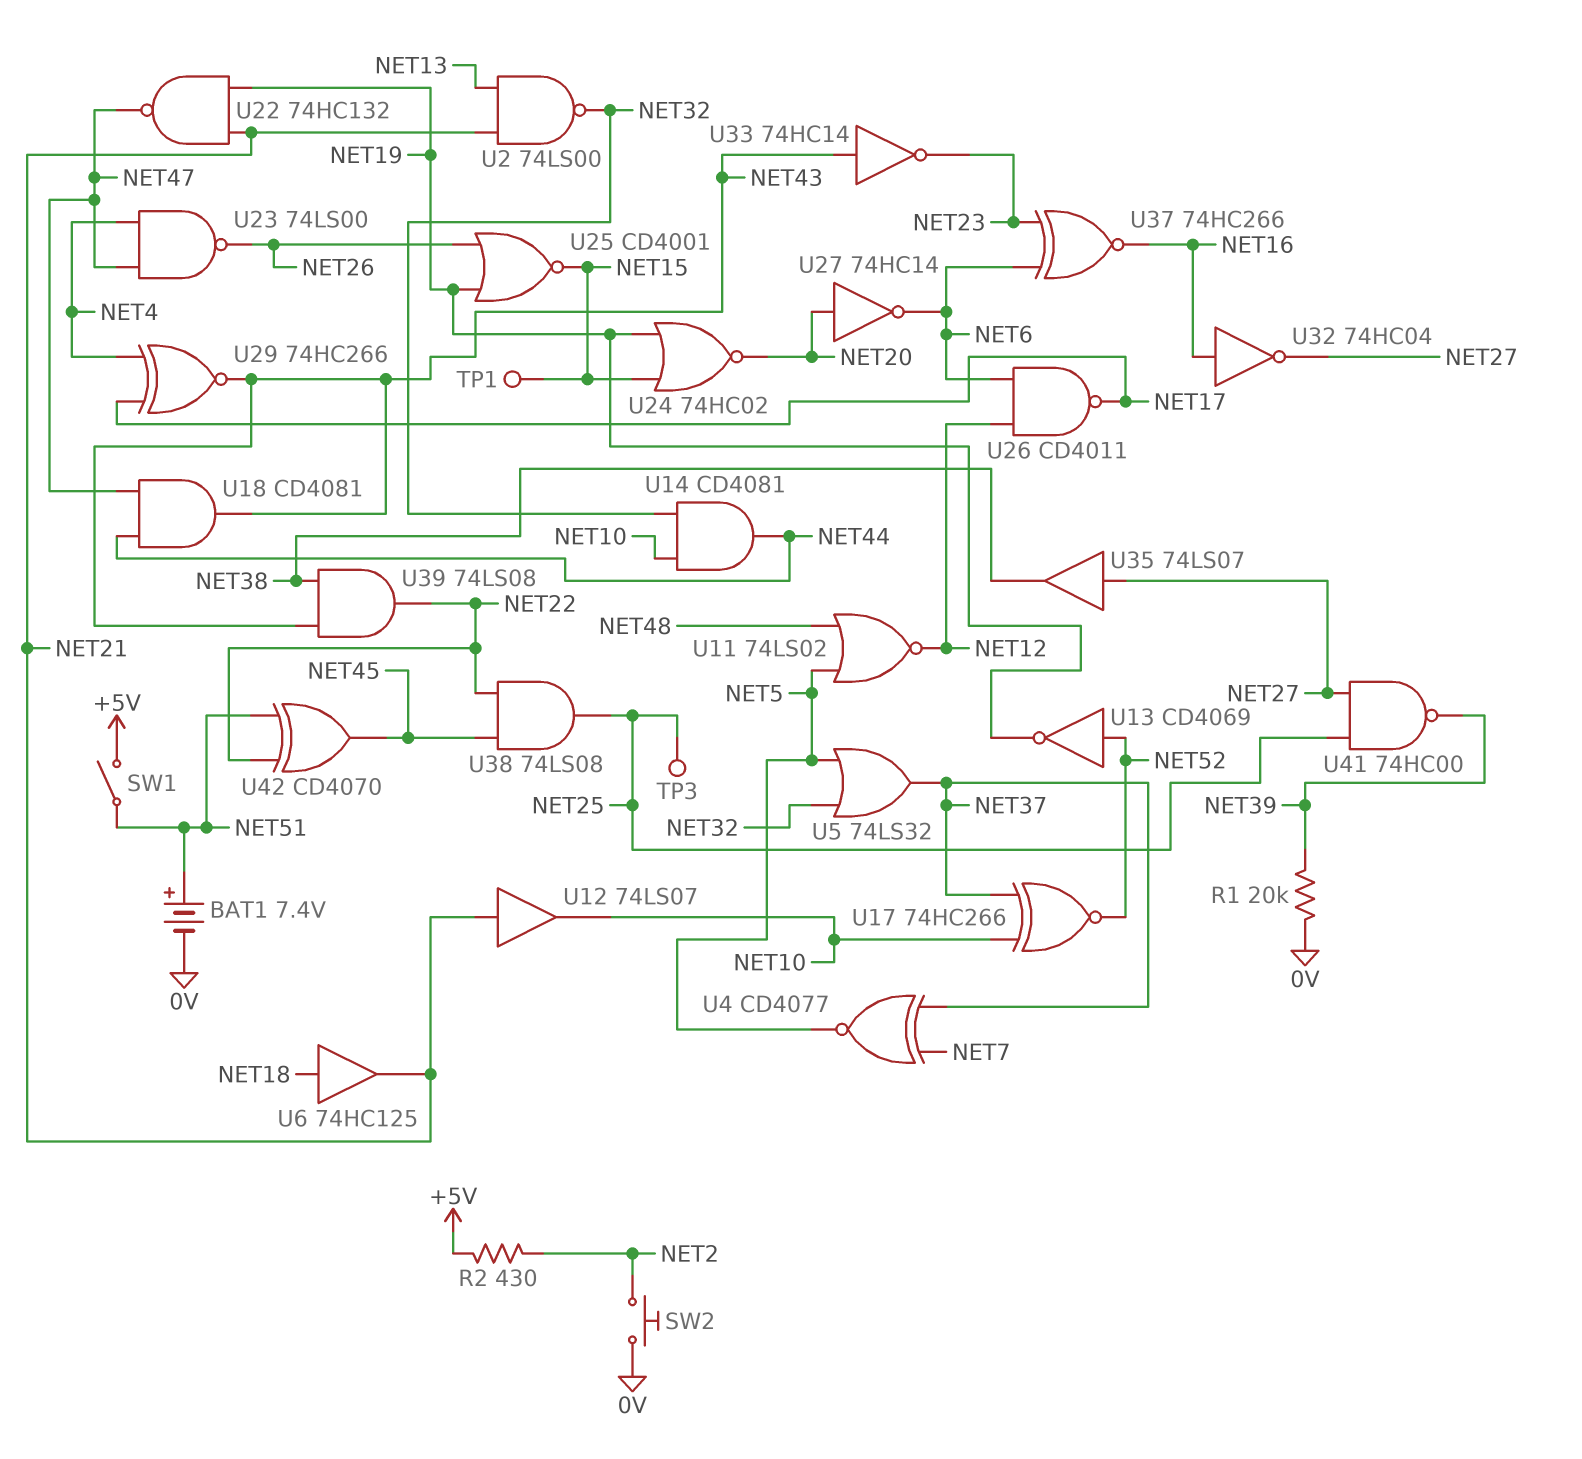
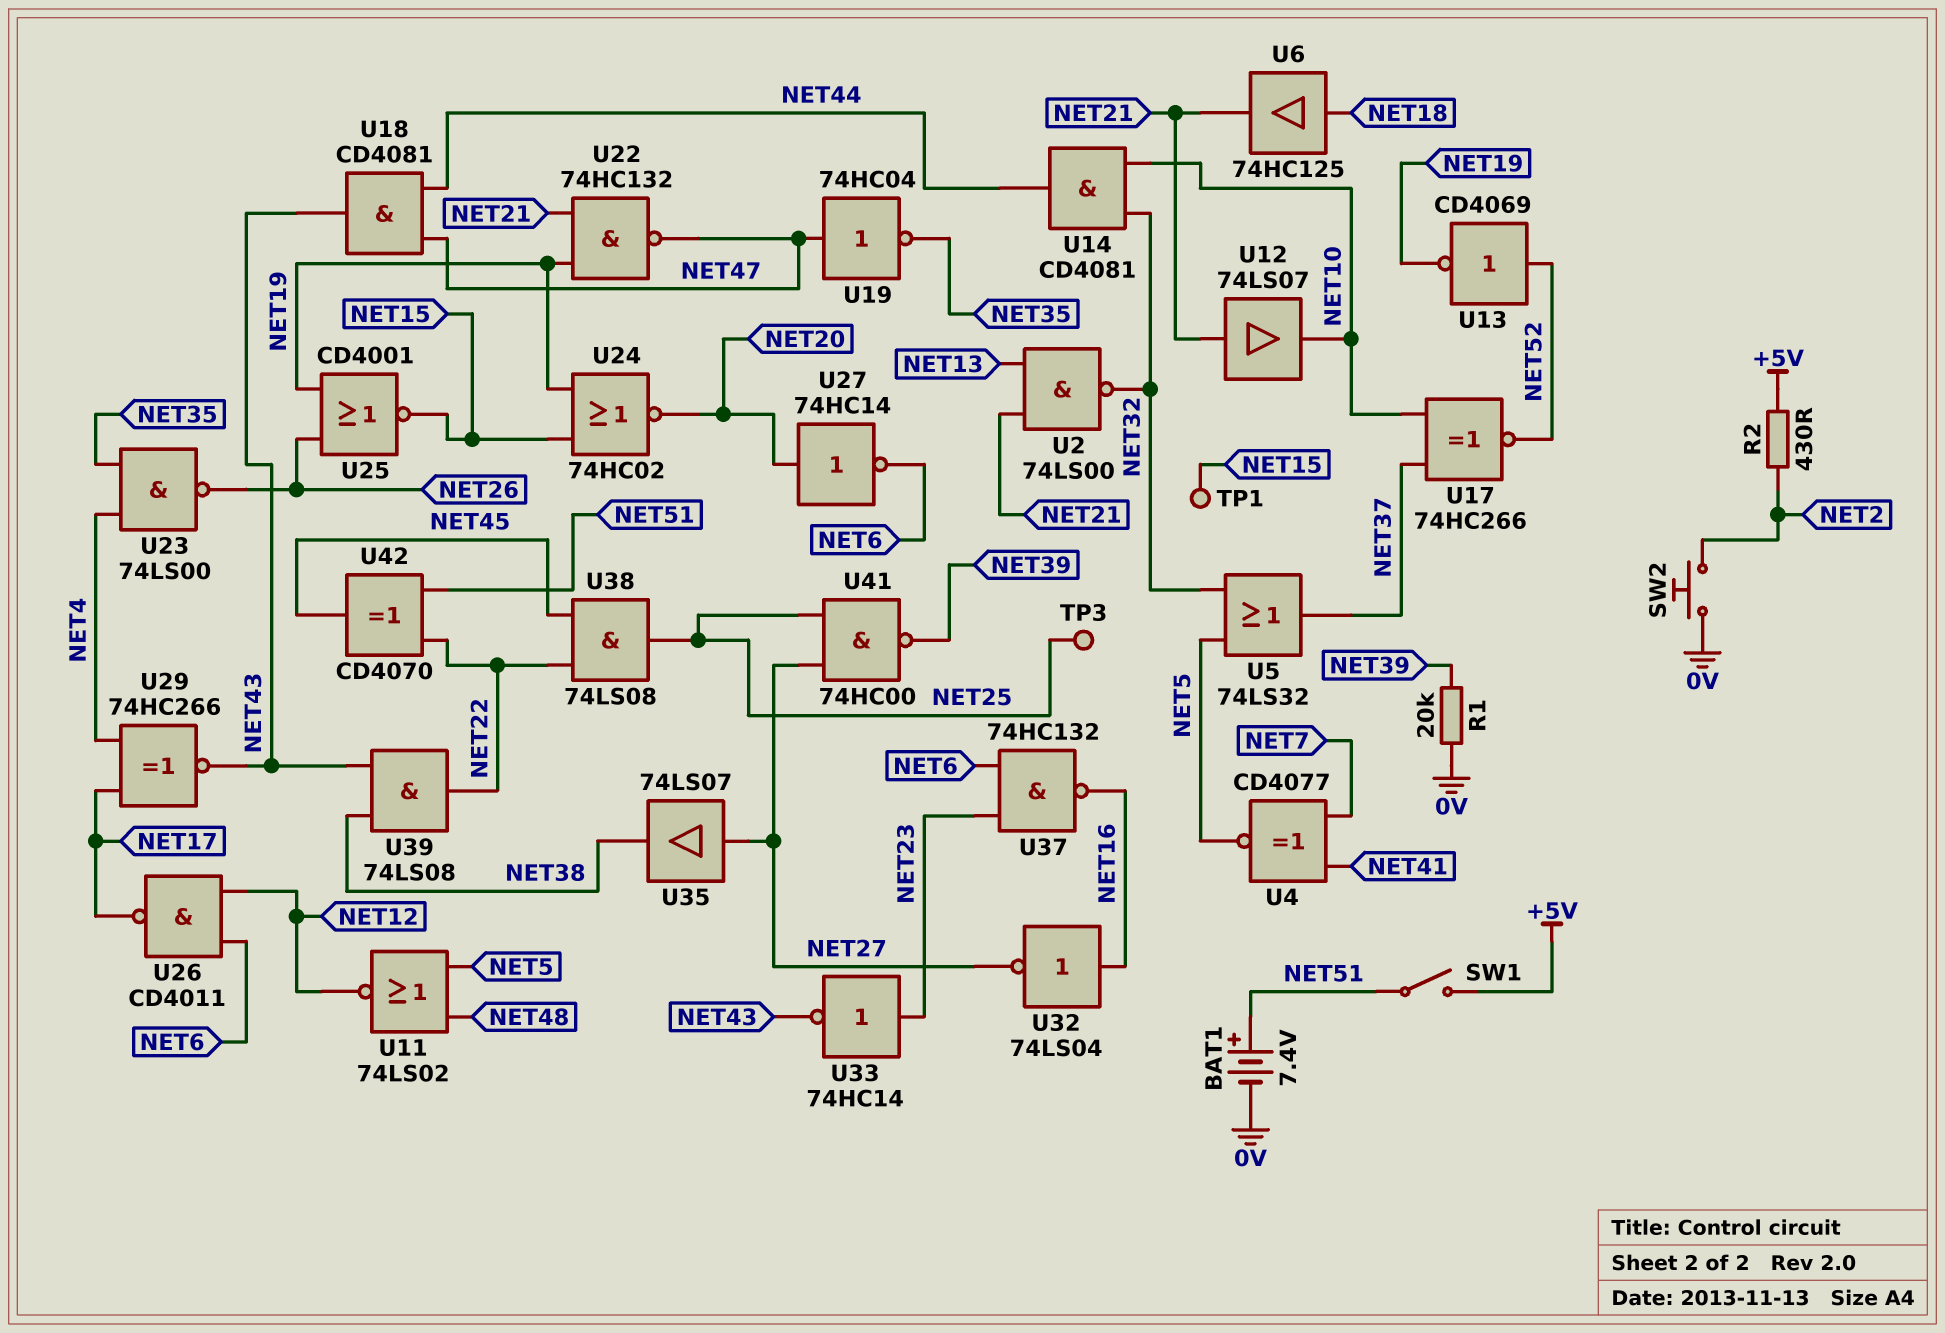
U4: XNOR CD4077 (in NET7, in NET37, out NET5) -> XNOR CD4077 (in NET7, in NET41, out NET5)
U19: none -> NOT 74HC04 (in NET47, out NET35)
U23: NAND 74LS00 (in NET4, in NET47, out NET26) -> NAND 74LS00 (in NET4, in NET35, out NET26)
U32: NOT 74HC04 (in NET16, out NET27) -> NOT 74LS04 (in NET16, out NET27)
U33: NOT 74HC14 (in NET43, out NET23) -> NOT 74HC14 (in NET23, out NET43)
U37: XNOR 74HC266 (in NET6, in NET23, out NET16) -> NAND 74HC132 (in NET6, in NET23, out NET16)

